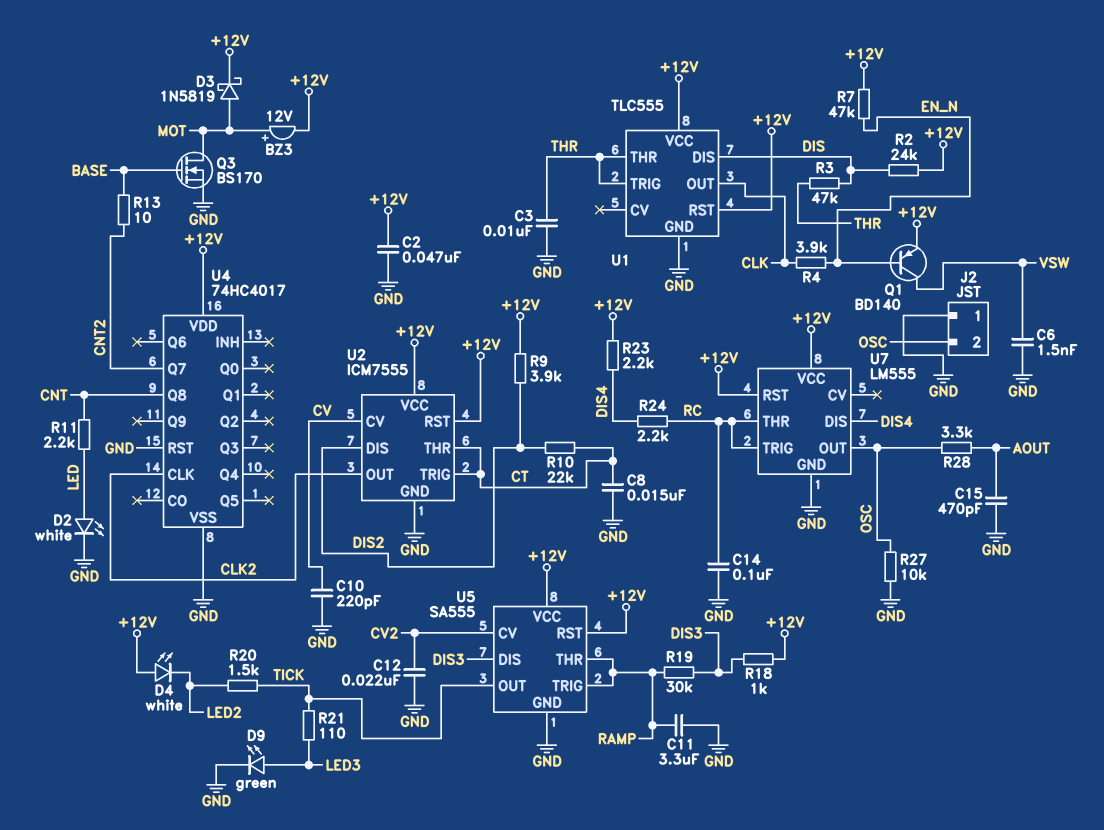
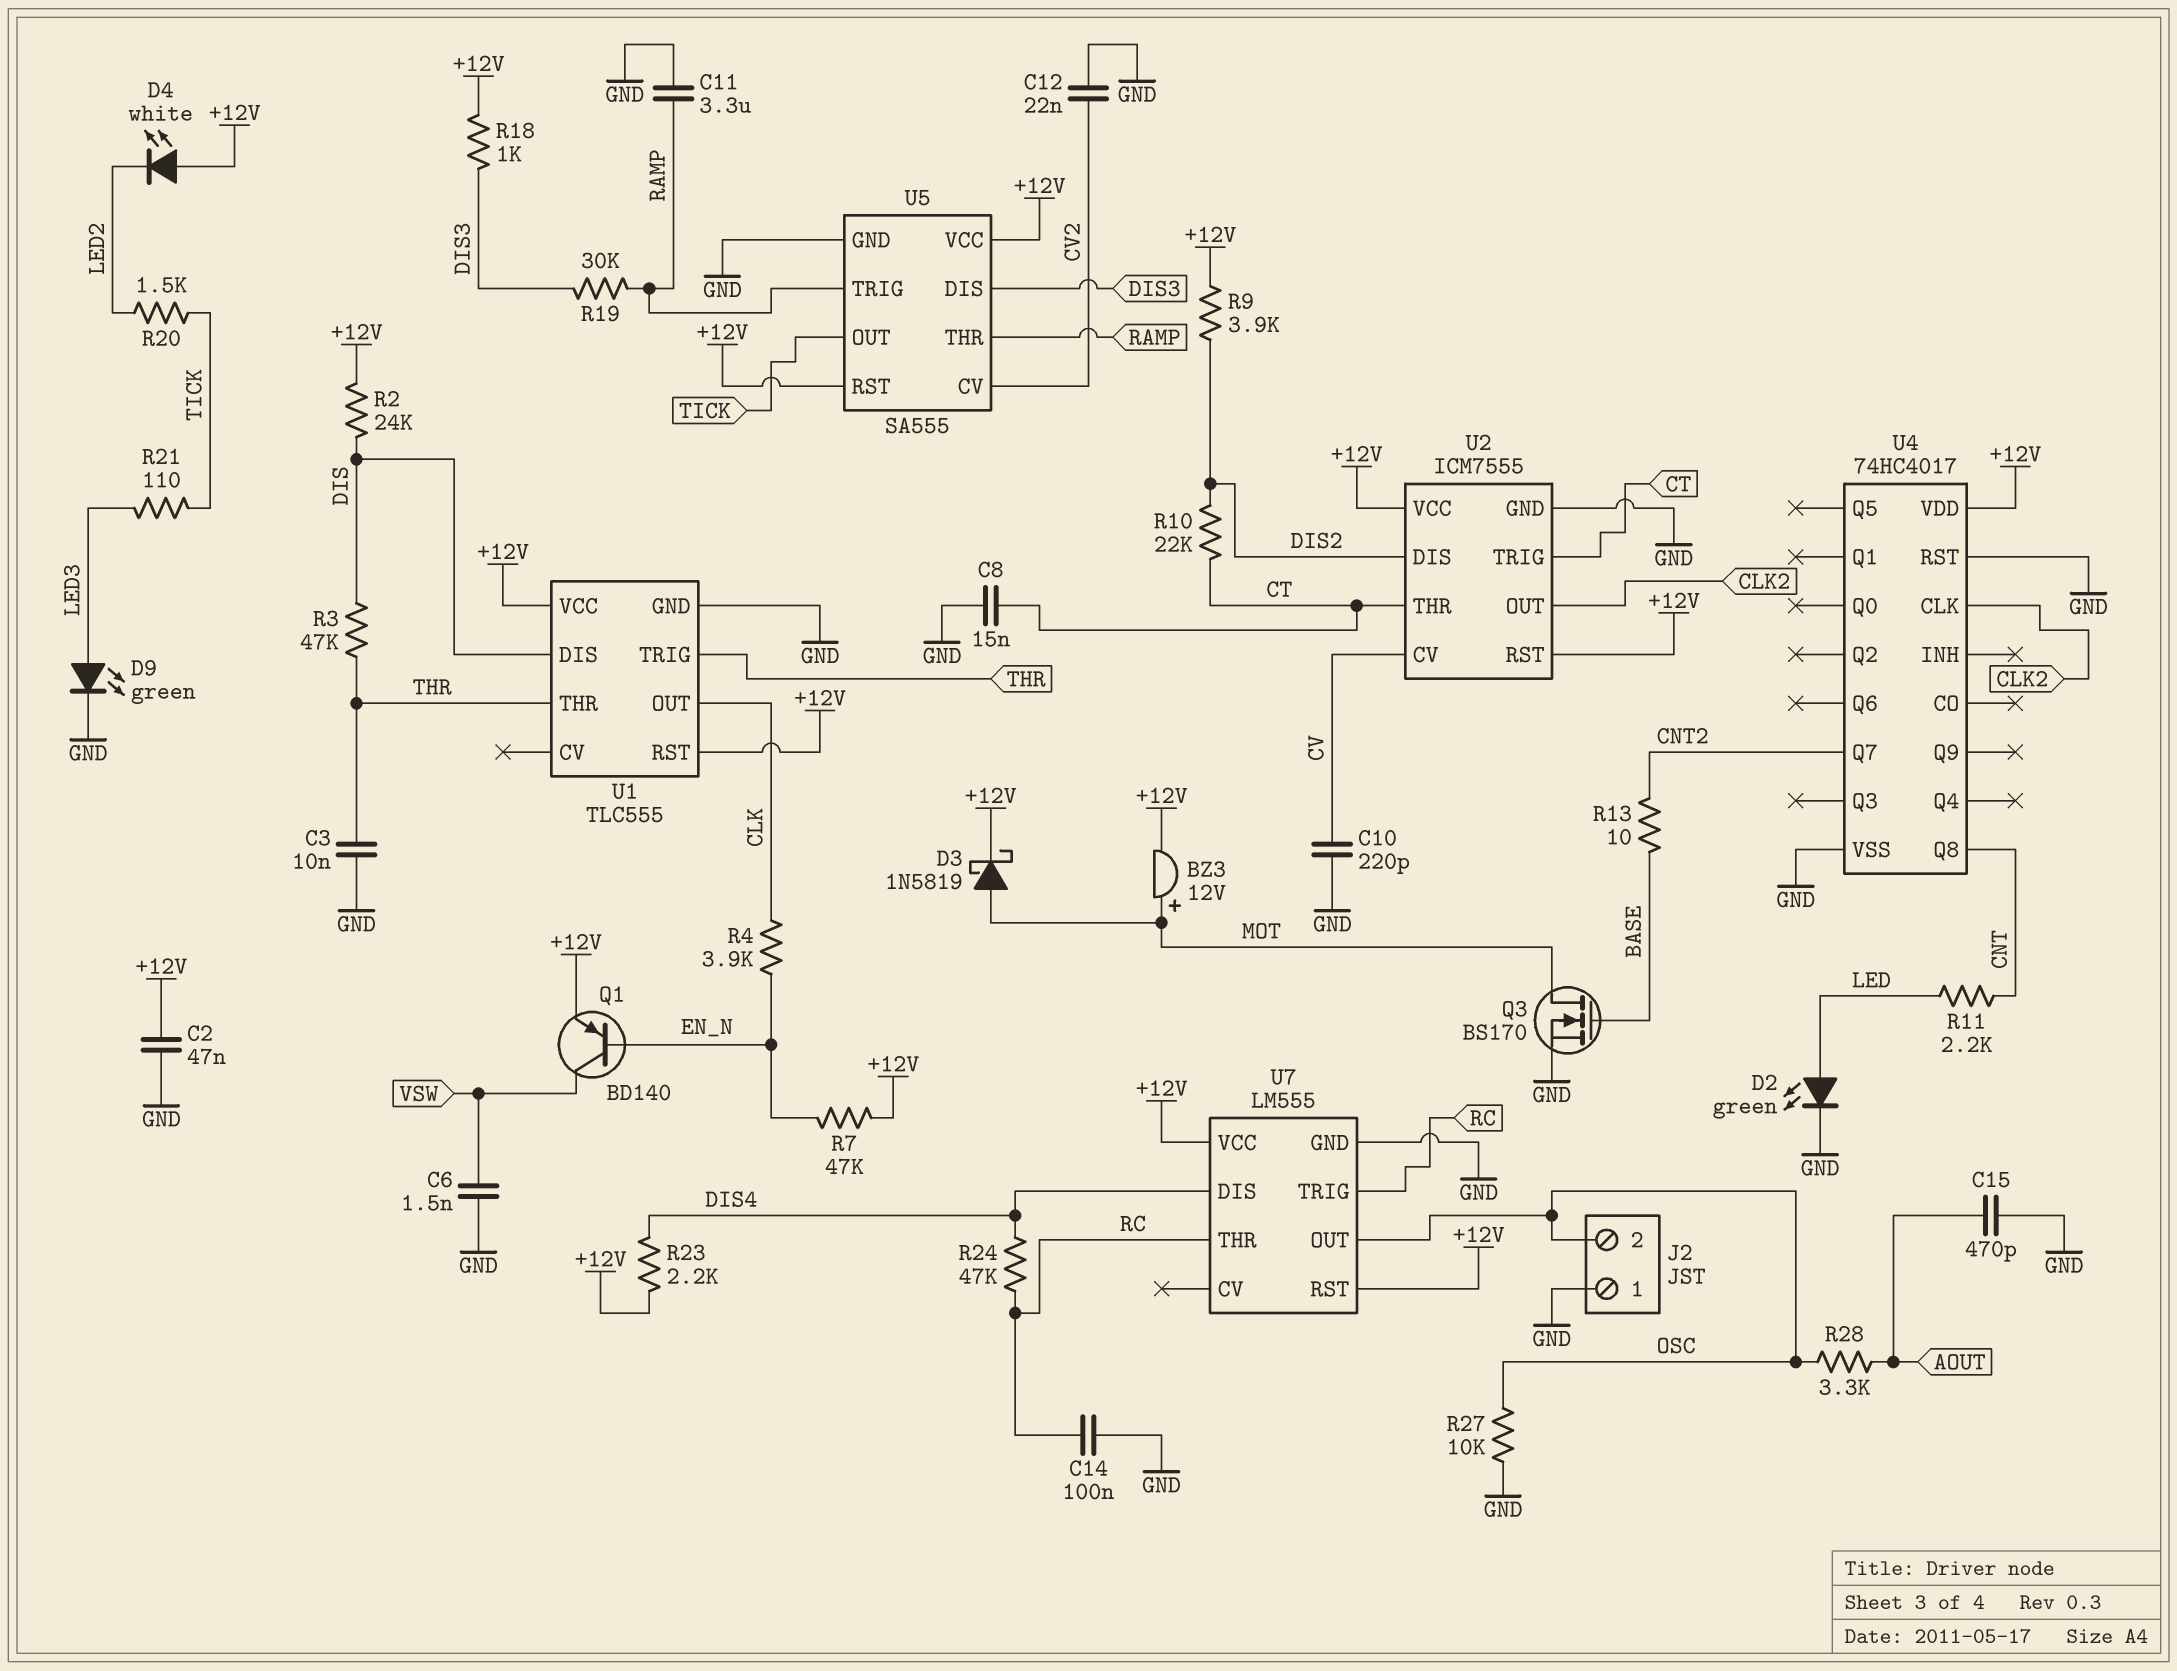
D2: LED white (A LED, K GND) -> LED green (A LED, K GND)
R24: 2.2k (DIS4, RC) -> 47k (DIS4, RC)

